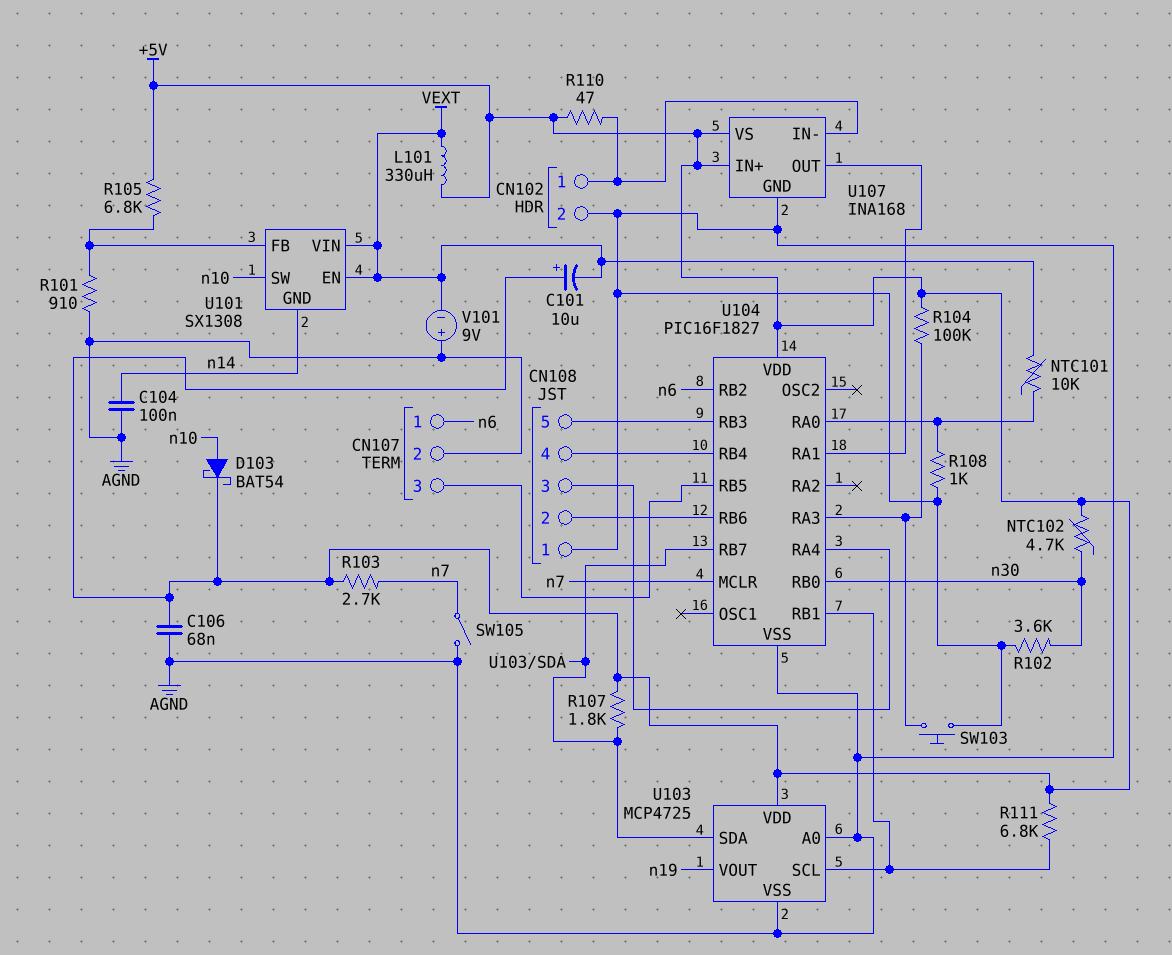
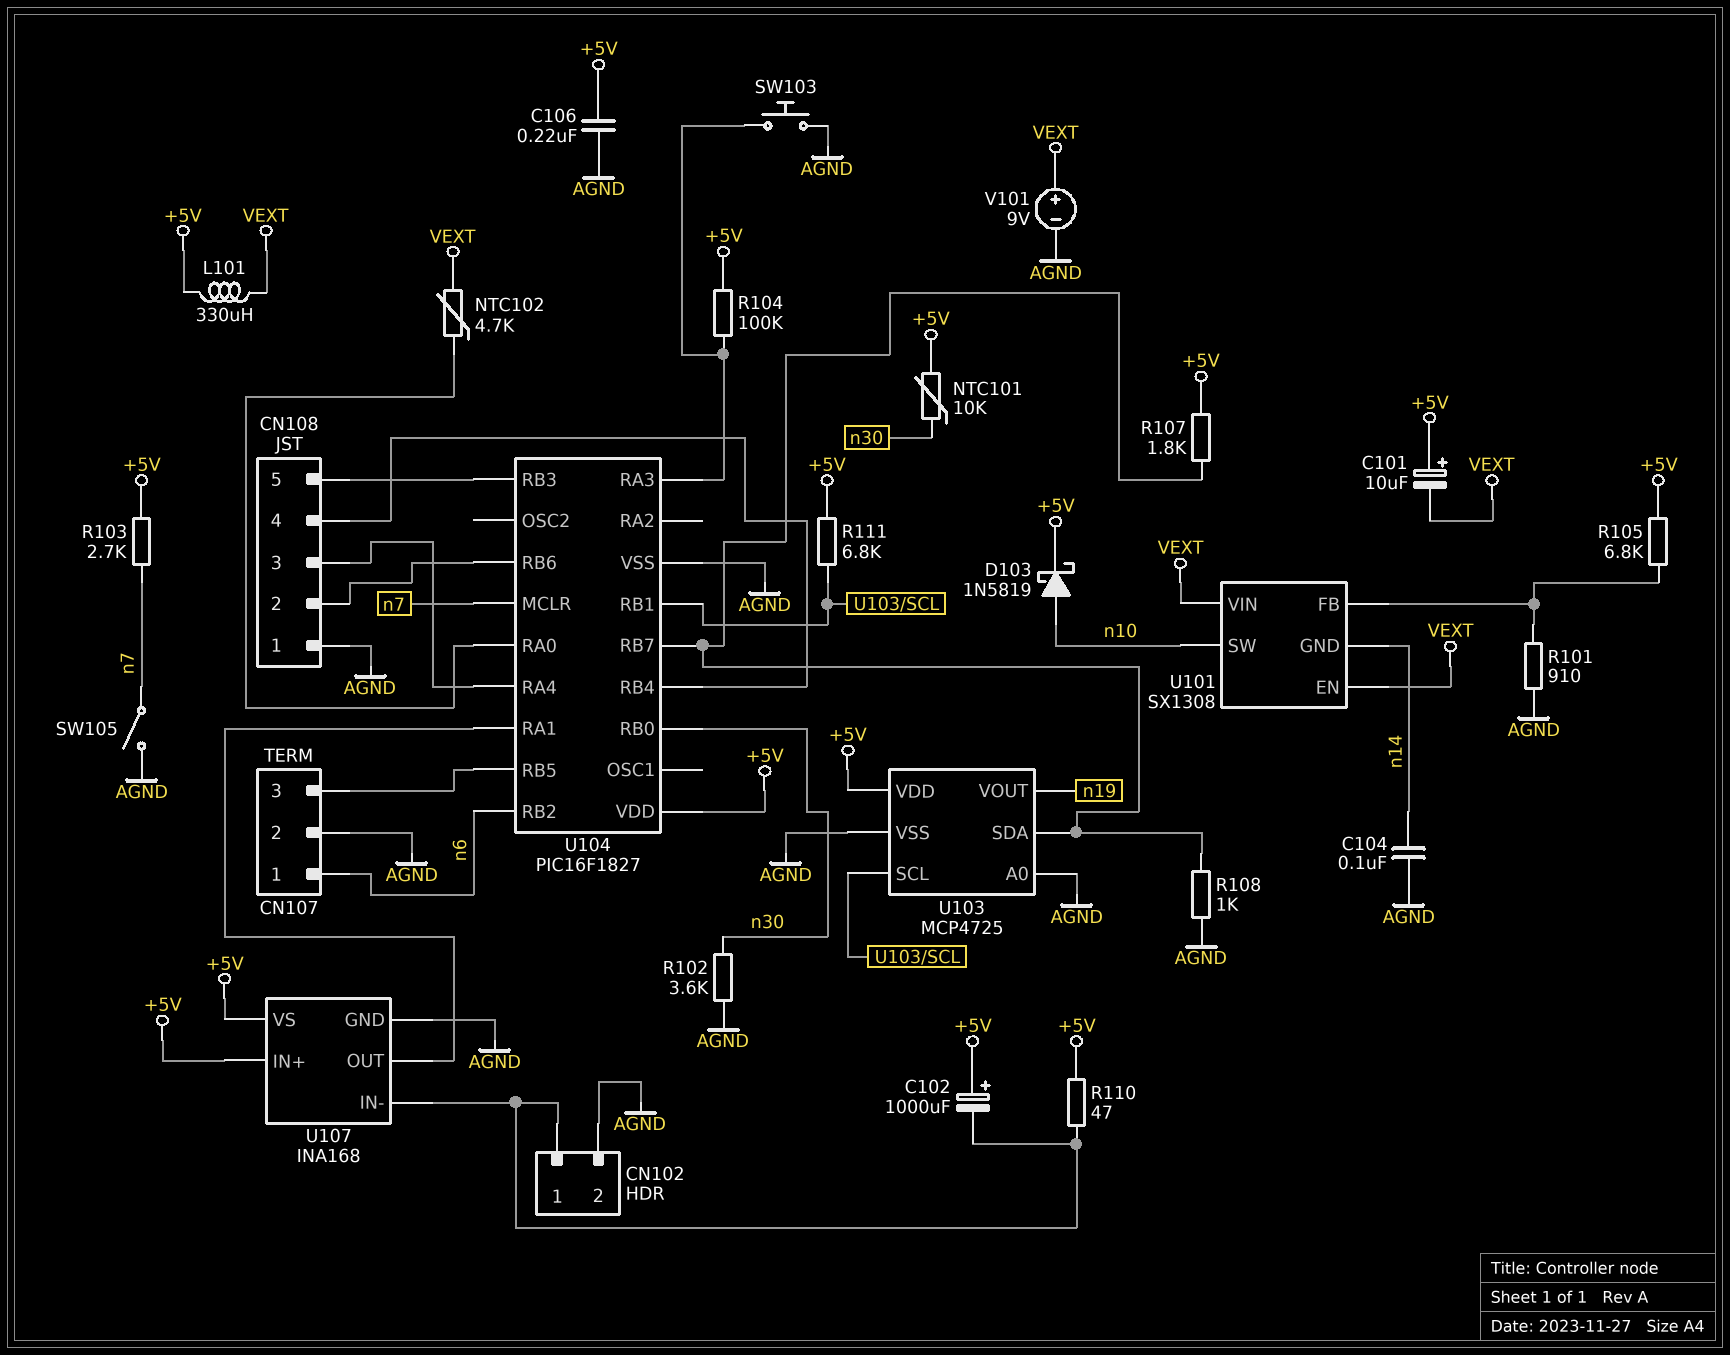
C102: none -> 1000uF (plus +5V, minus CN102/1)
C106: 68nF (+5V, AGND) -> 220nF (+5V, AGND)
D103: schottky BAT54 (A n10, K +5V) -> schottky 1N5819 (A n10, K +5V)
NTC101: 10k (U104/RA0, VEXT) -> 10k (+5V, n30)
NTC102: 4.7k (+5V, n30) -> 4.7k (U104/RA0, VEXT)
R108: 1k (AGND, U104/RA0) -> 1k (AGND, U103/SDA)
V101: 9V (plus AGND, minus VEXT) -> 9V (plus VEXT, minus AGND)

